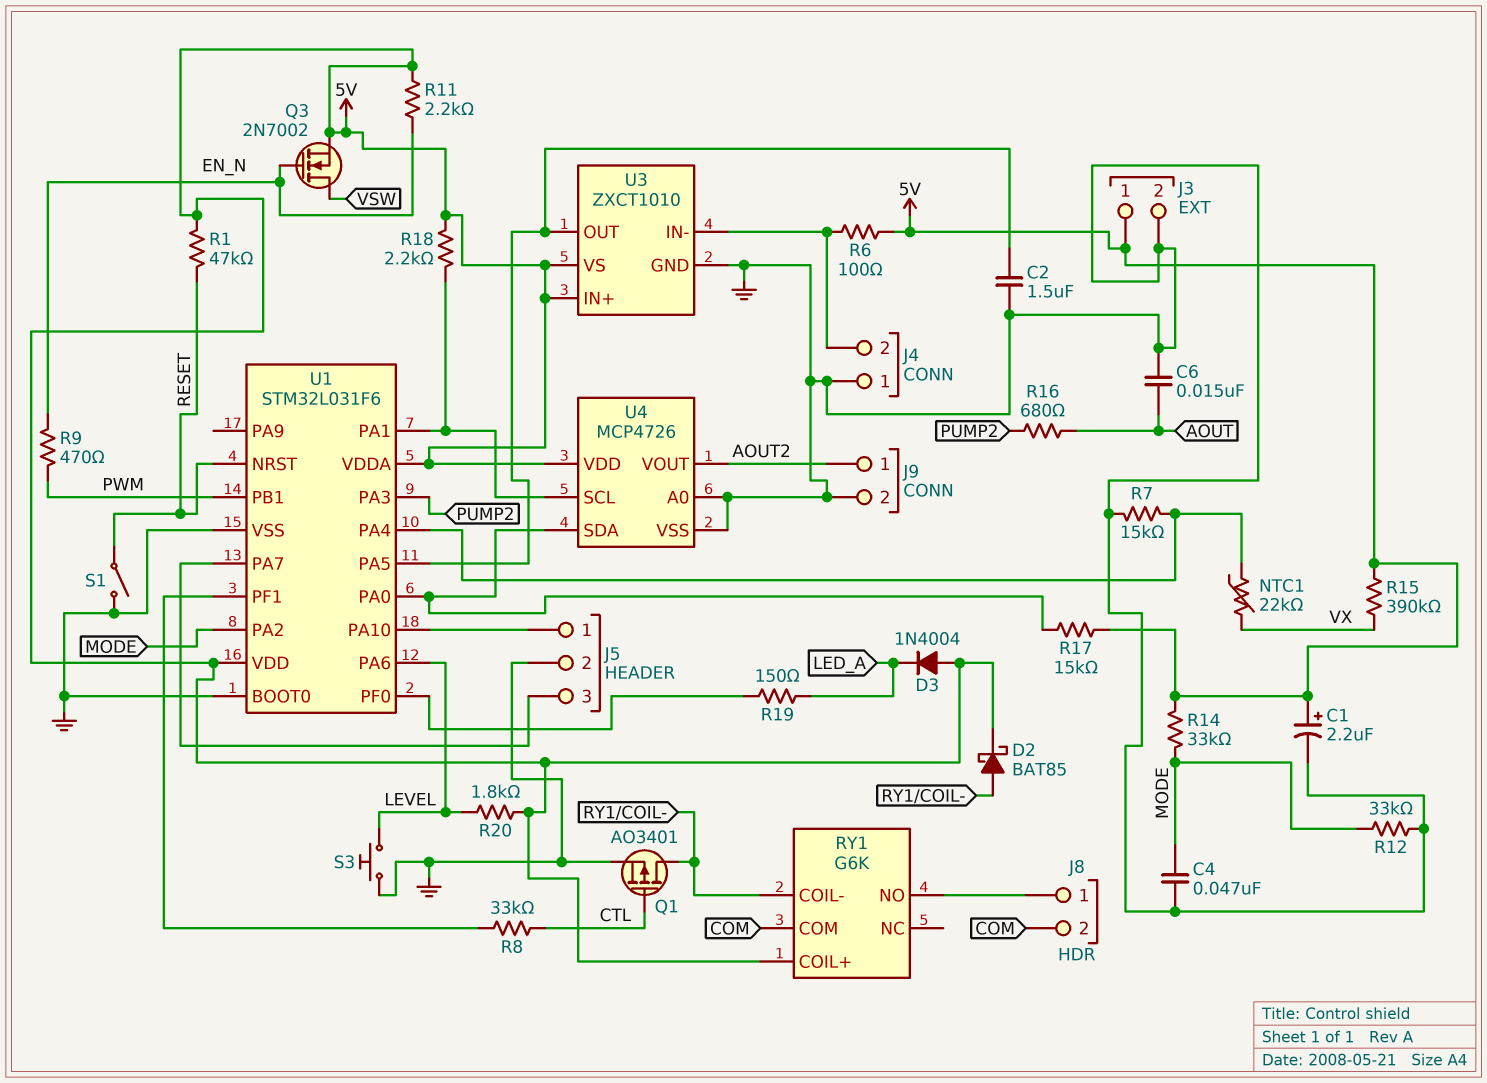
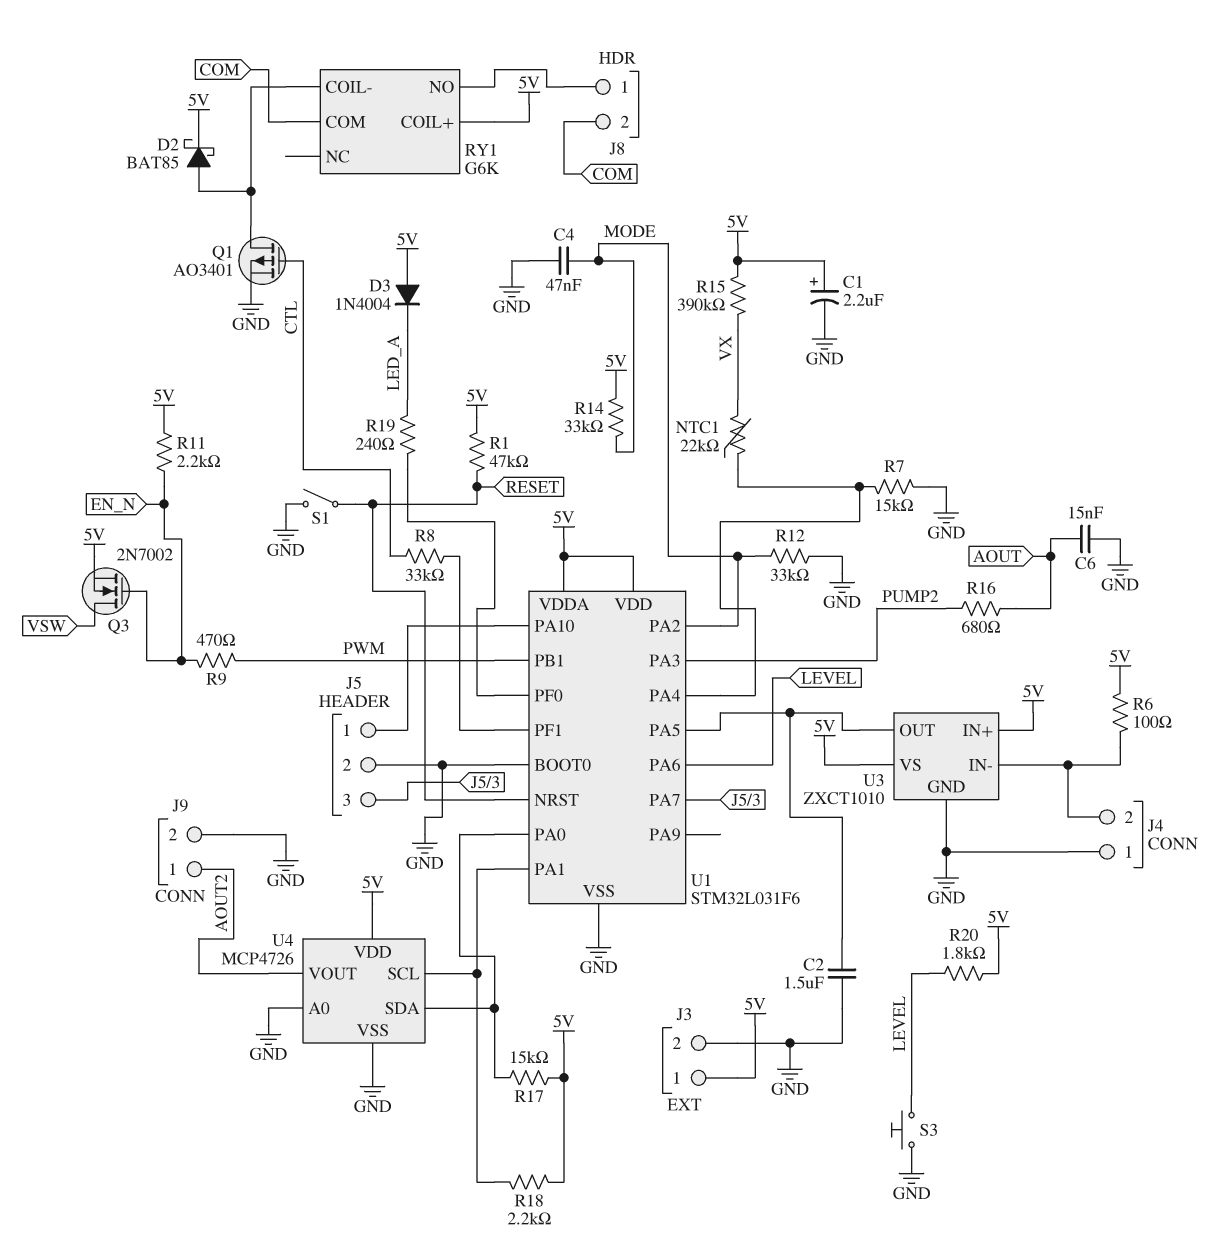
R19: 150 (LED_A, U1/PF0) -> 240 (LED_A, U1/PF0)

